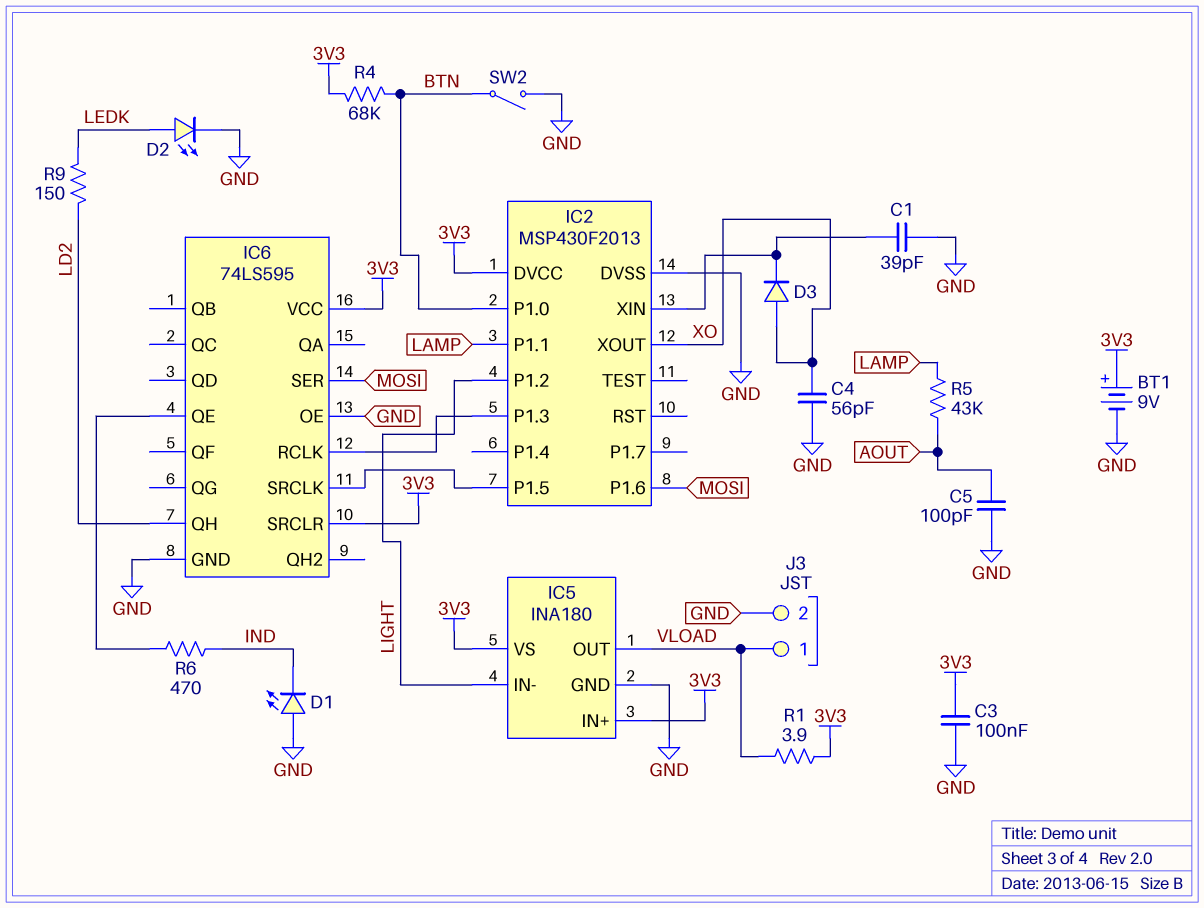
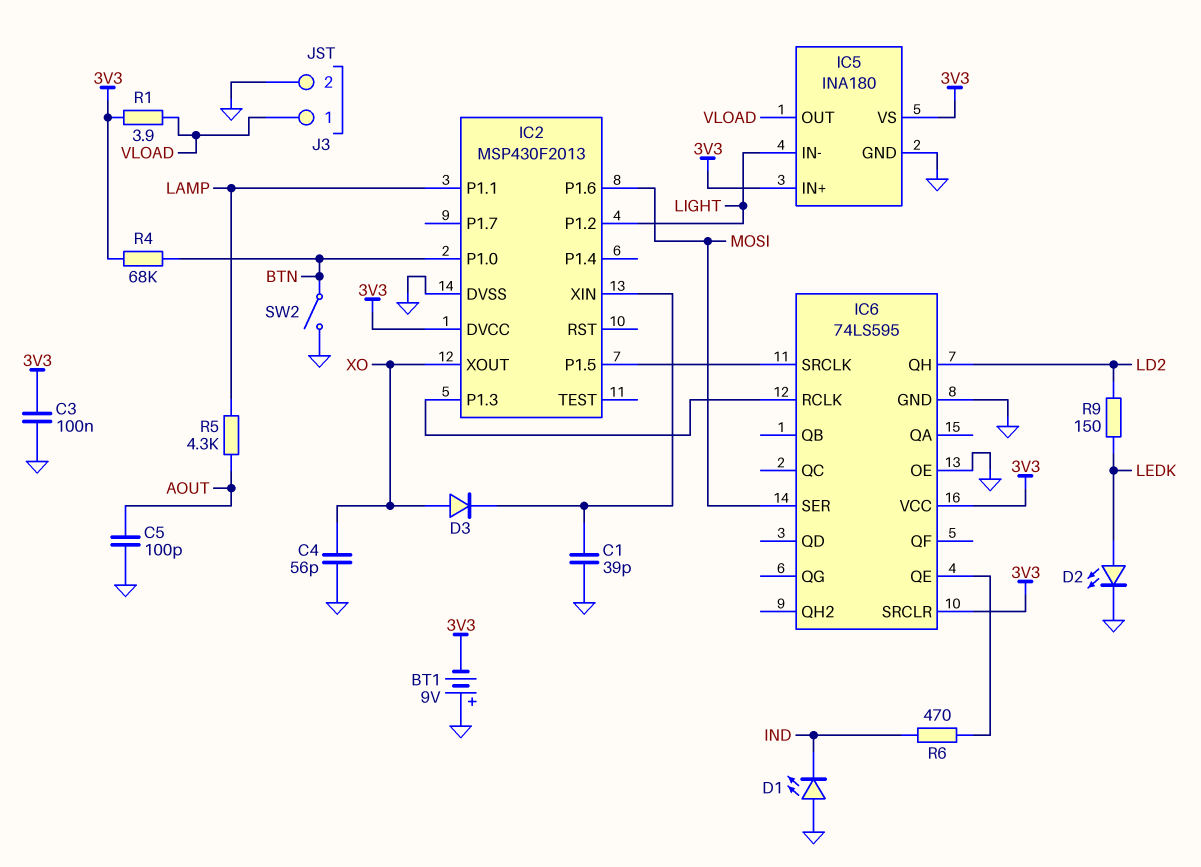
BT1: 9V (plus 3V3, minus GND) -> 9V (plus GND, minus 3V3)
R5: 43k (AOUT, LAMP) -> 4.3k (AOUT, LAMP)

